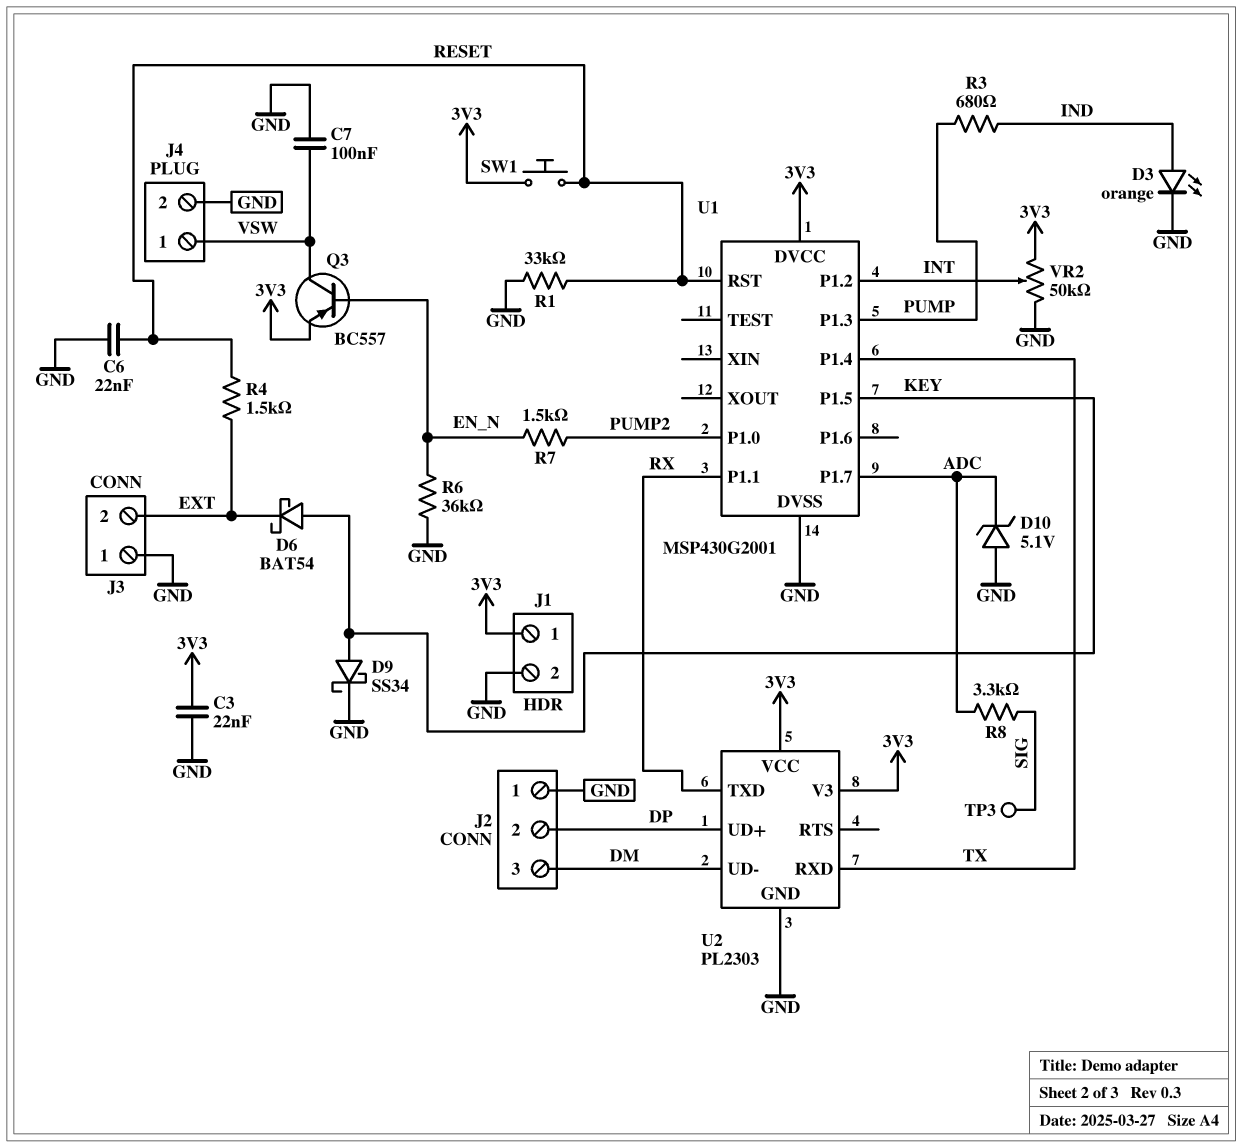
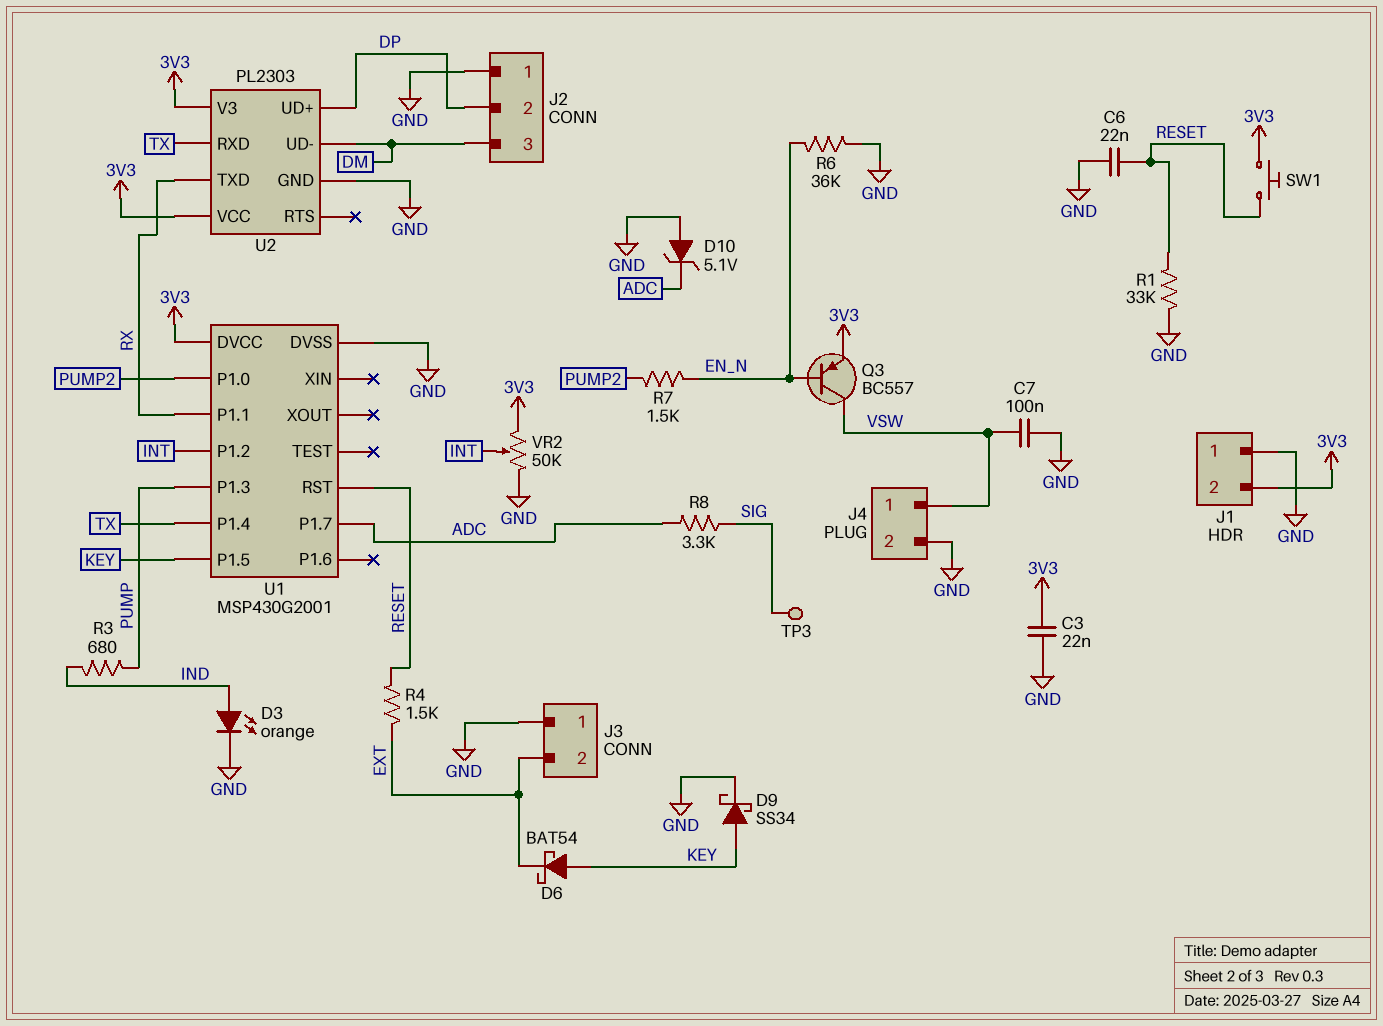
J1 pin 1: 3V3 -> GND
J1 pin 2: GND -> 3V3

